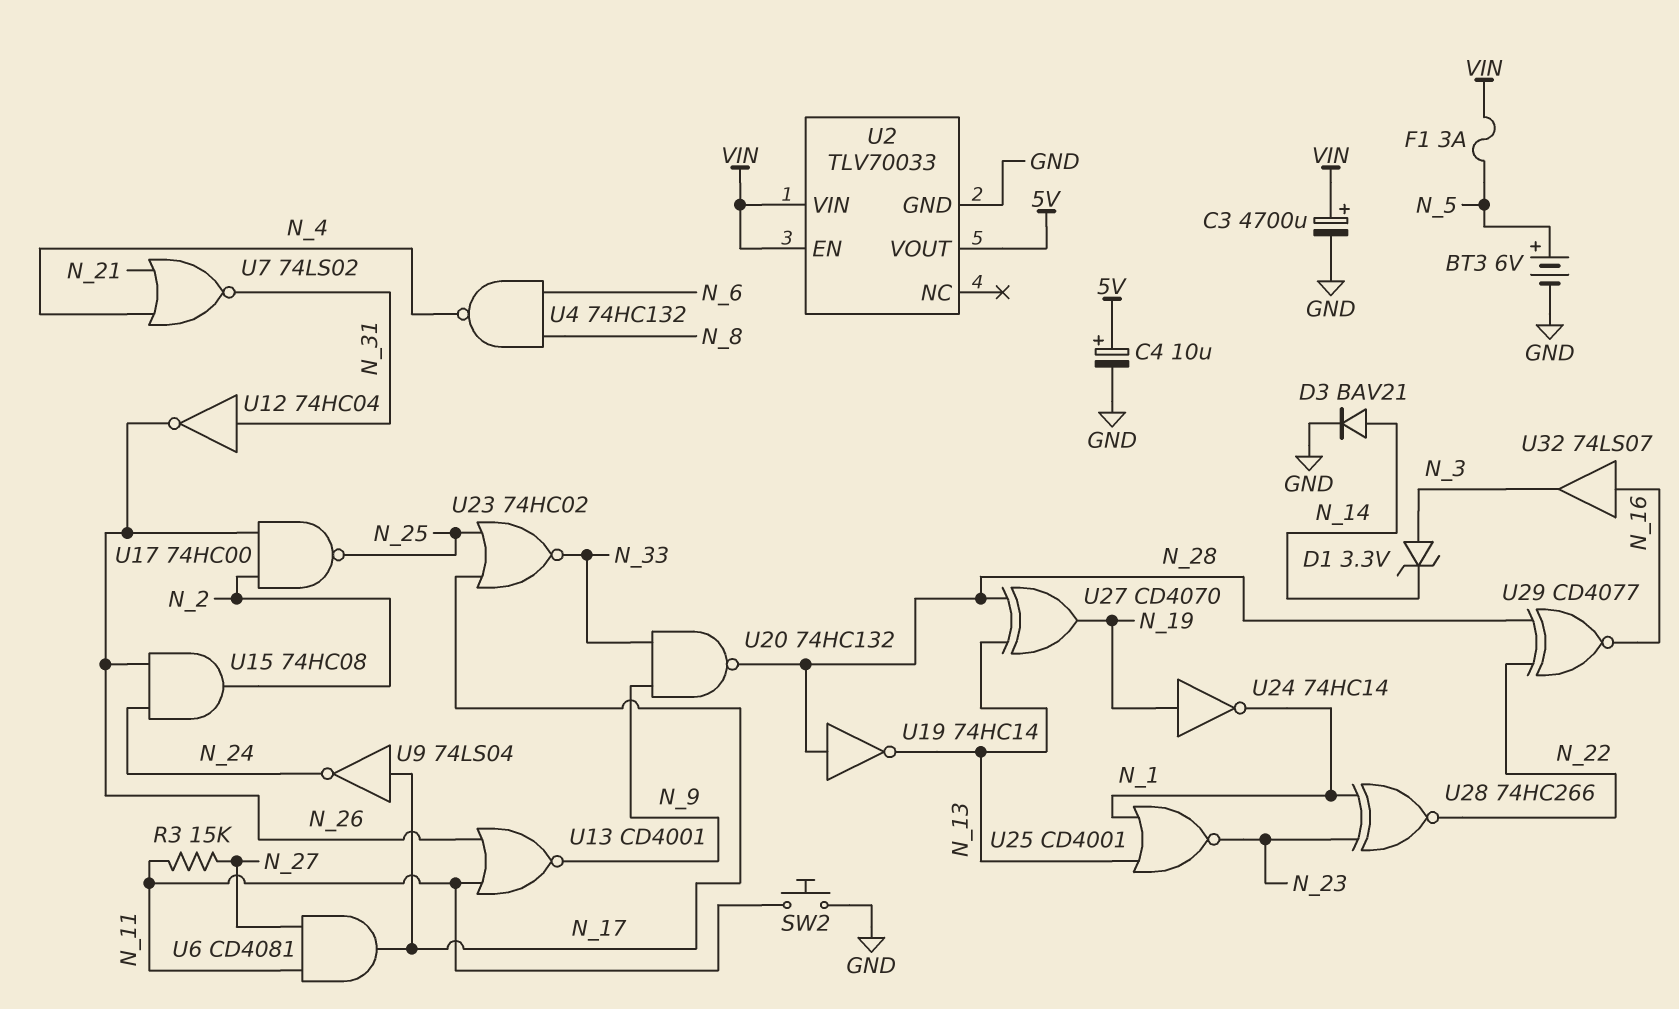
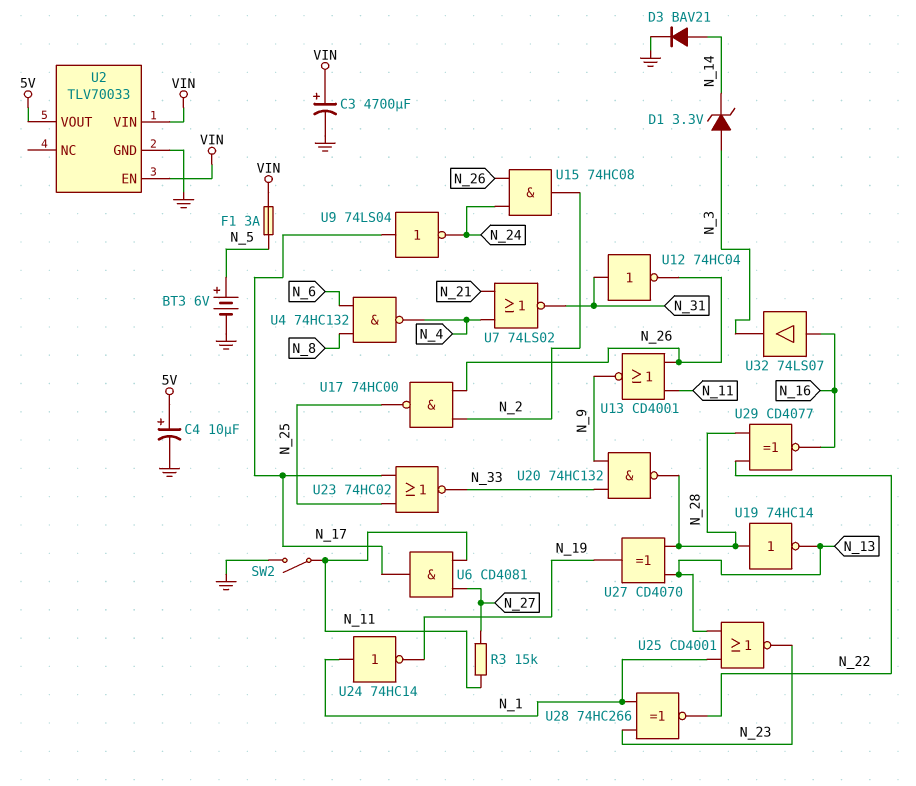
SW2: button (GND, N_11) -> switch (GND, N_11)
U24: NOT 74HC14 (in N_19, out N_1) -> NOT 74HC14 (in N_1, out N_19)

